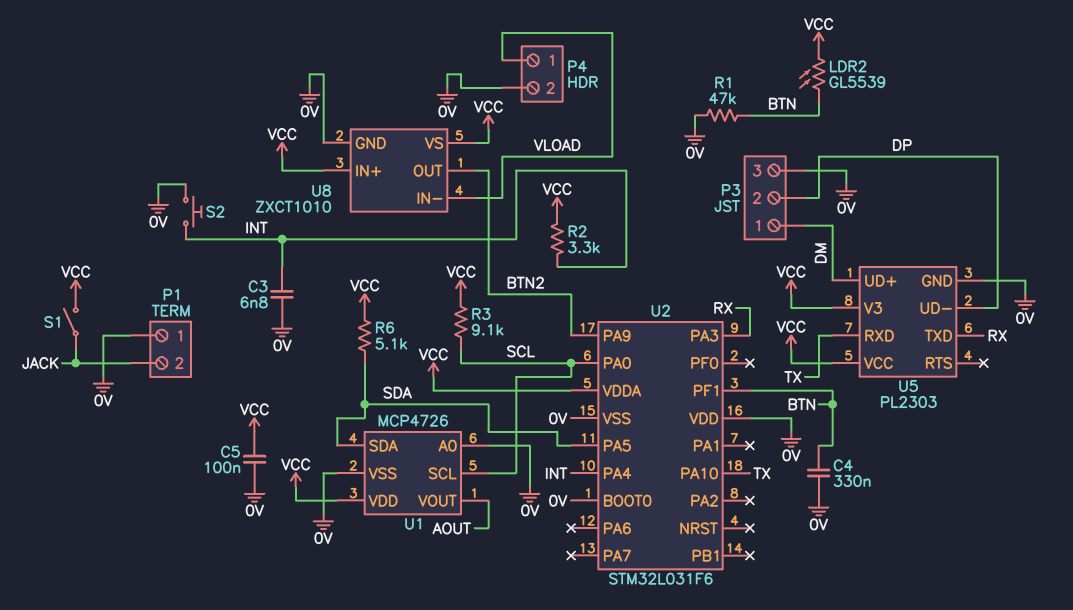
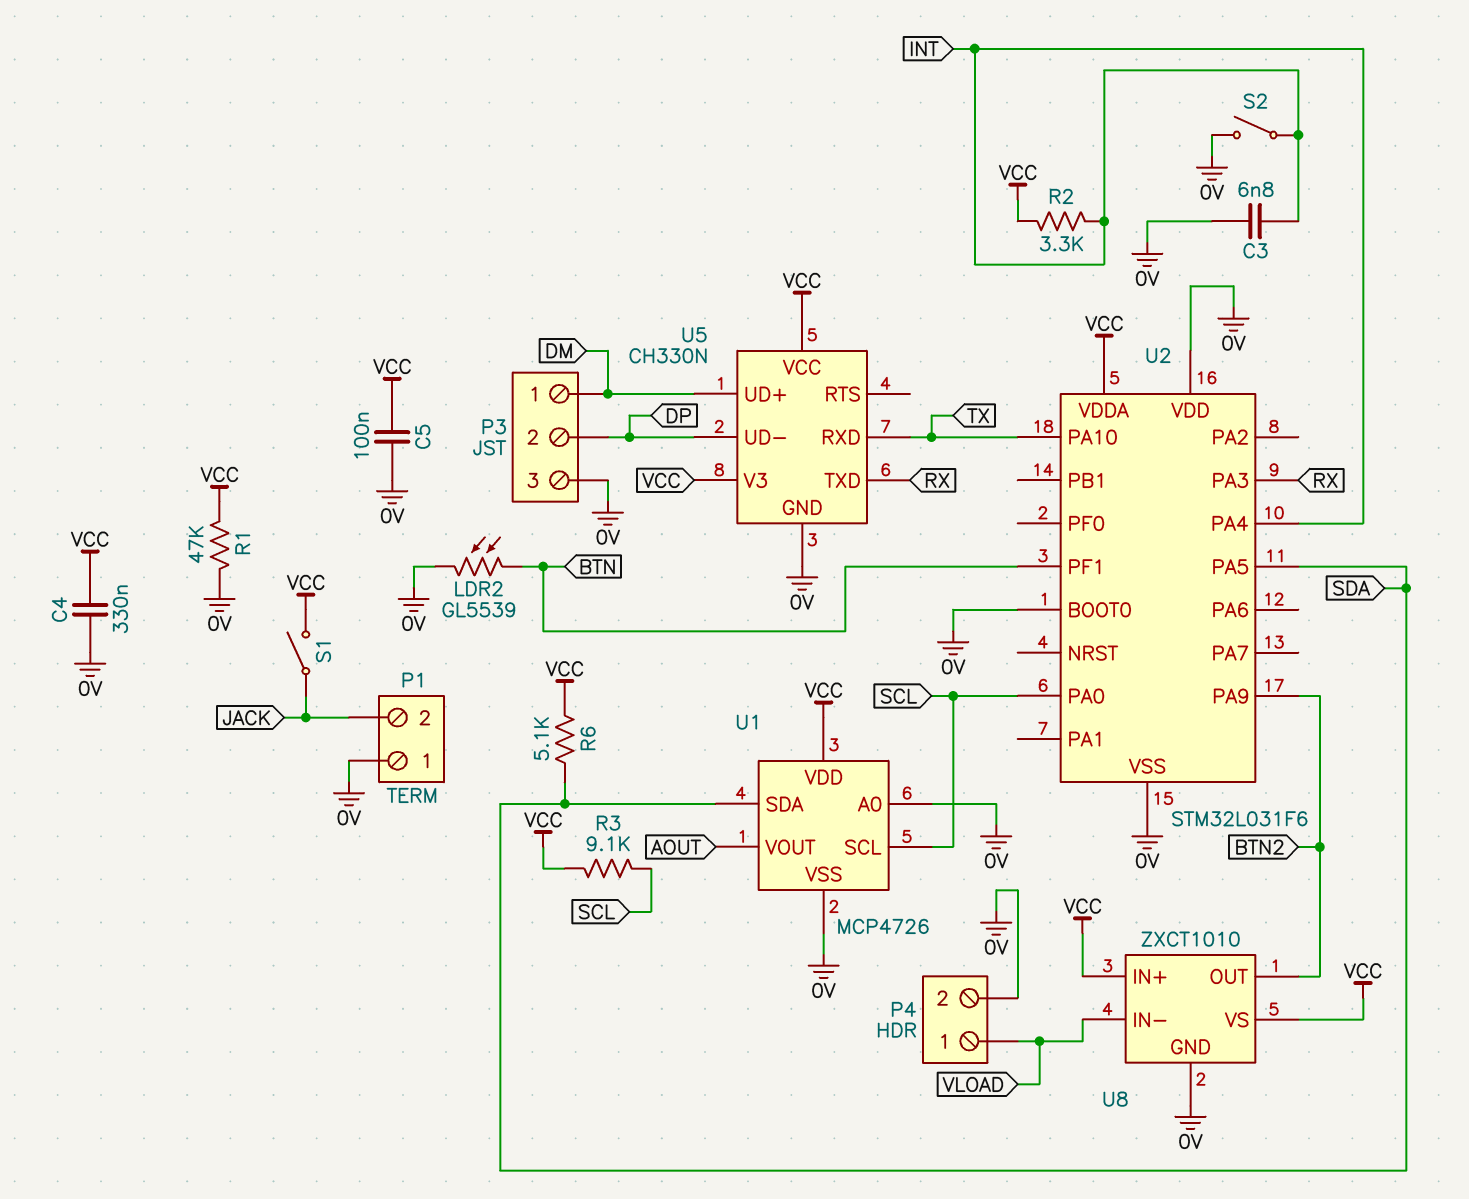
C4: 330nF (0V, BTN) -> 330nF (0V, VCC)
LDR2: GL5539 (BTN, VCC) -> GL5539 (0V, BTN)
R1: 47k (0V, BTN) -> 47k (0V, VCC)
S2: button (0V, INT) -> switch (0V, INT)
U5: PL2303 -> CH330N

